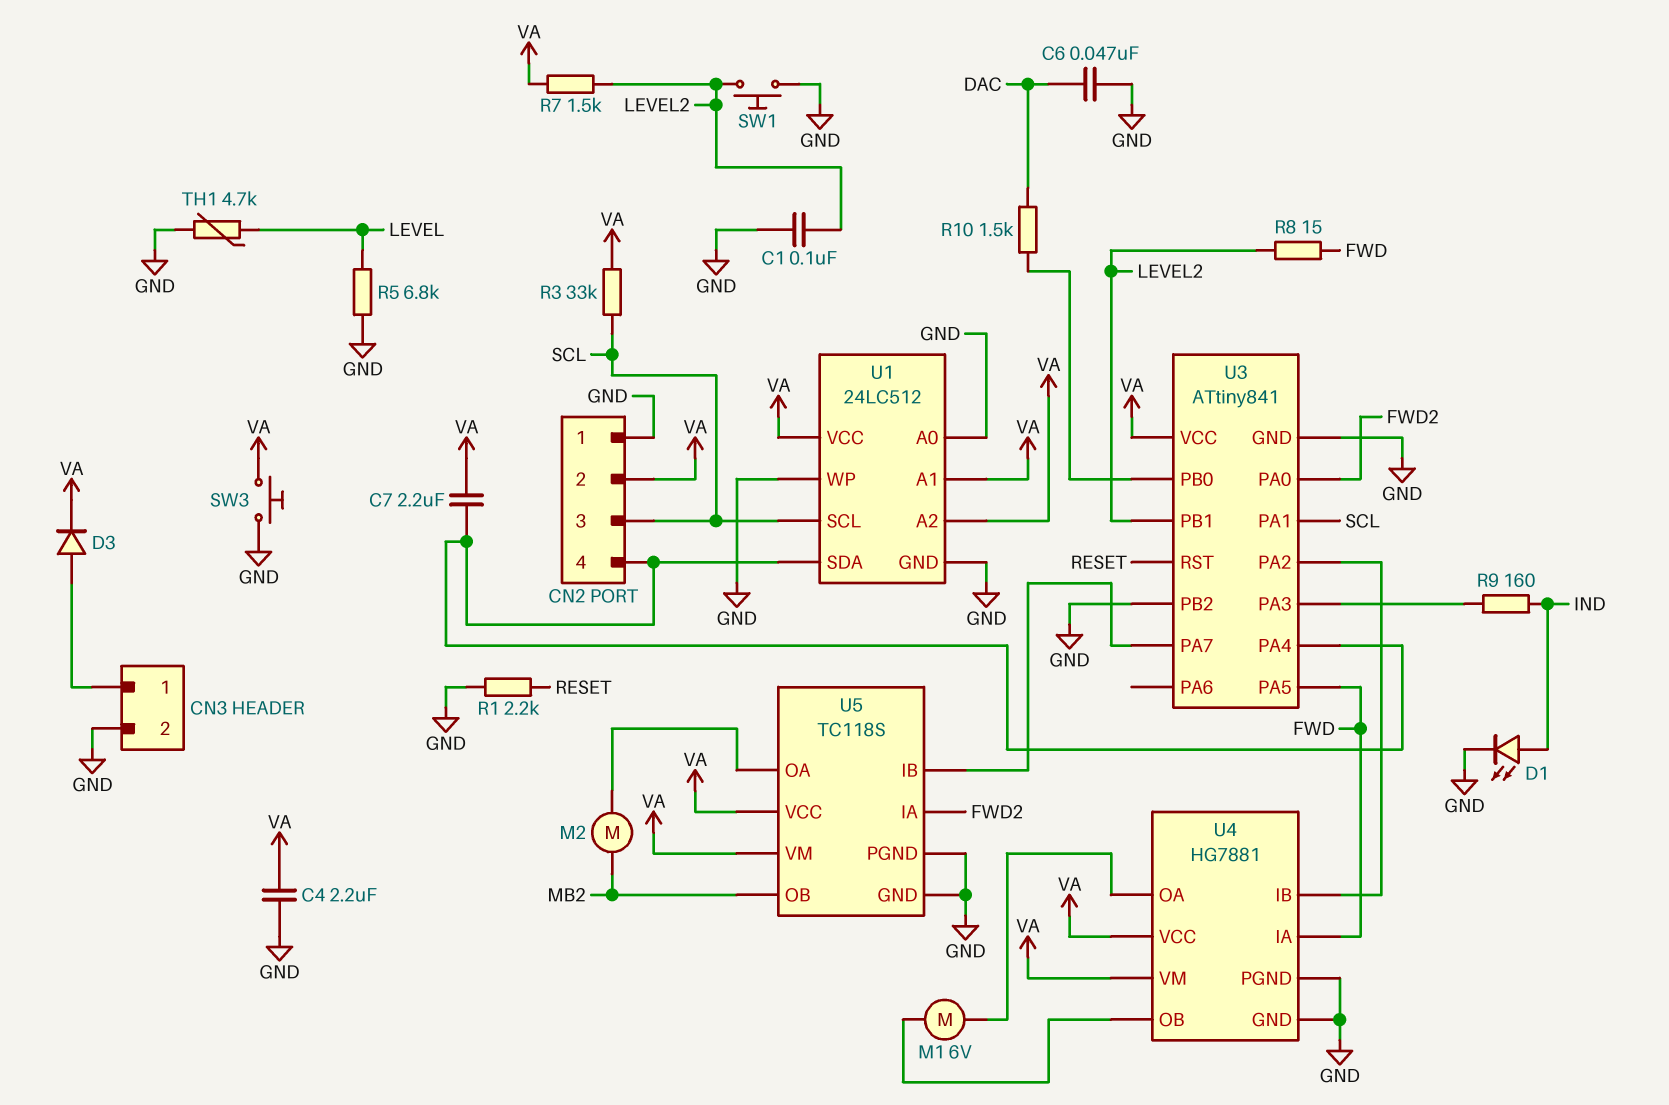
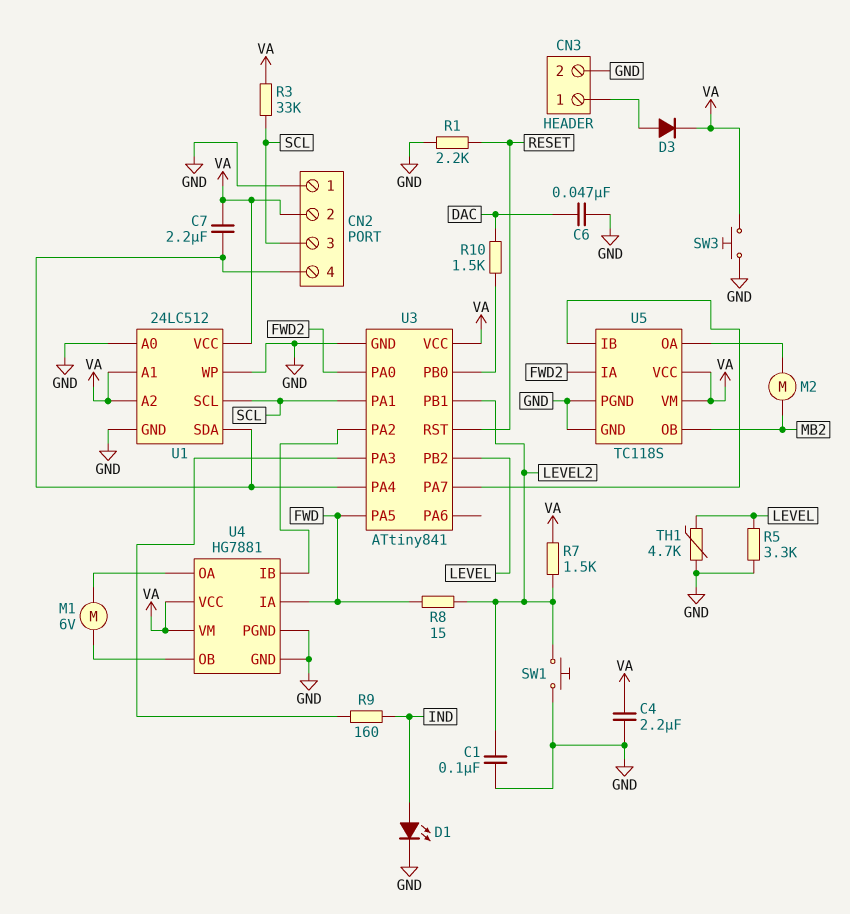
R5: 6.8k (GND, LEVEL) -> 3.3k (GND, LEVEL)
U3 pin PB2: GND -> LEVEL

